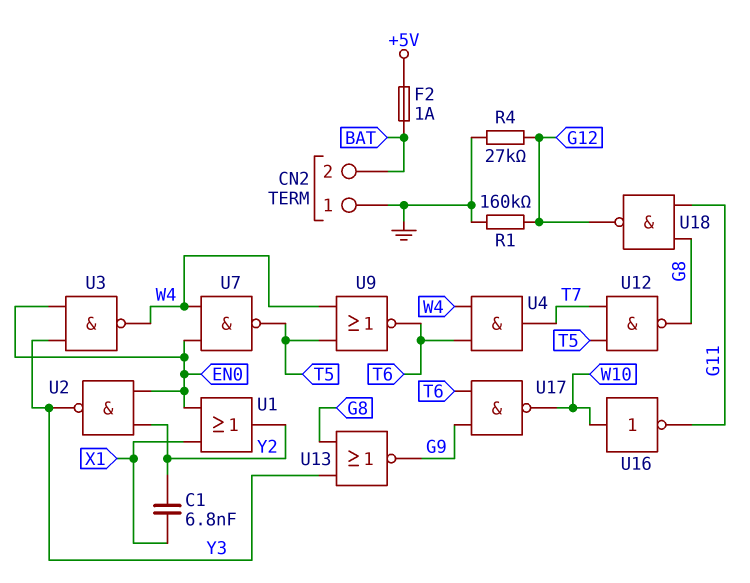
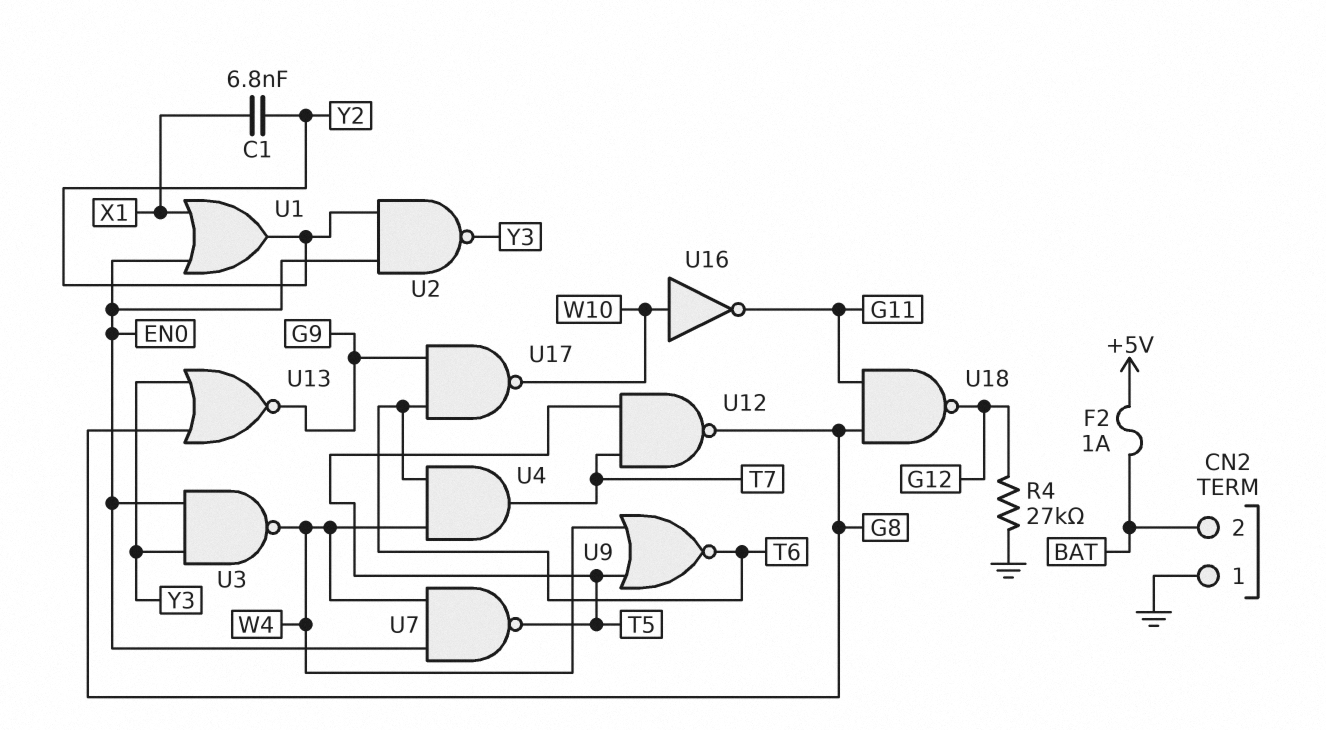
R1: 160k (G12, GND) -> none

